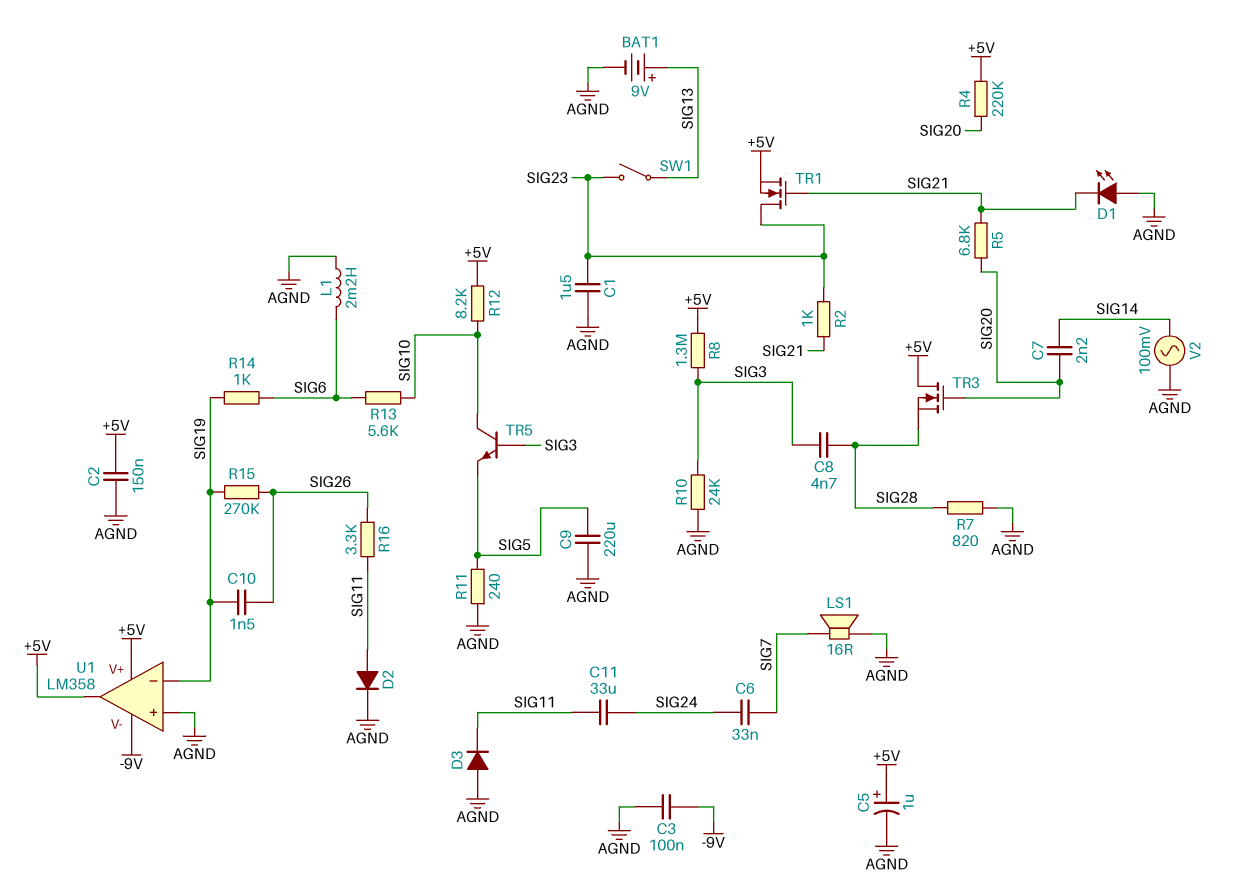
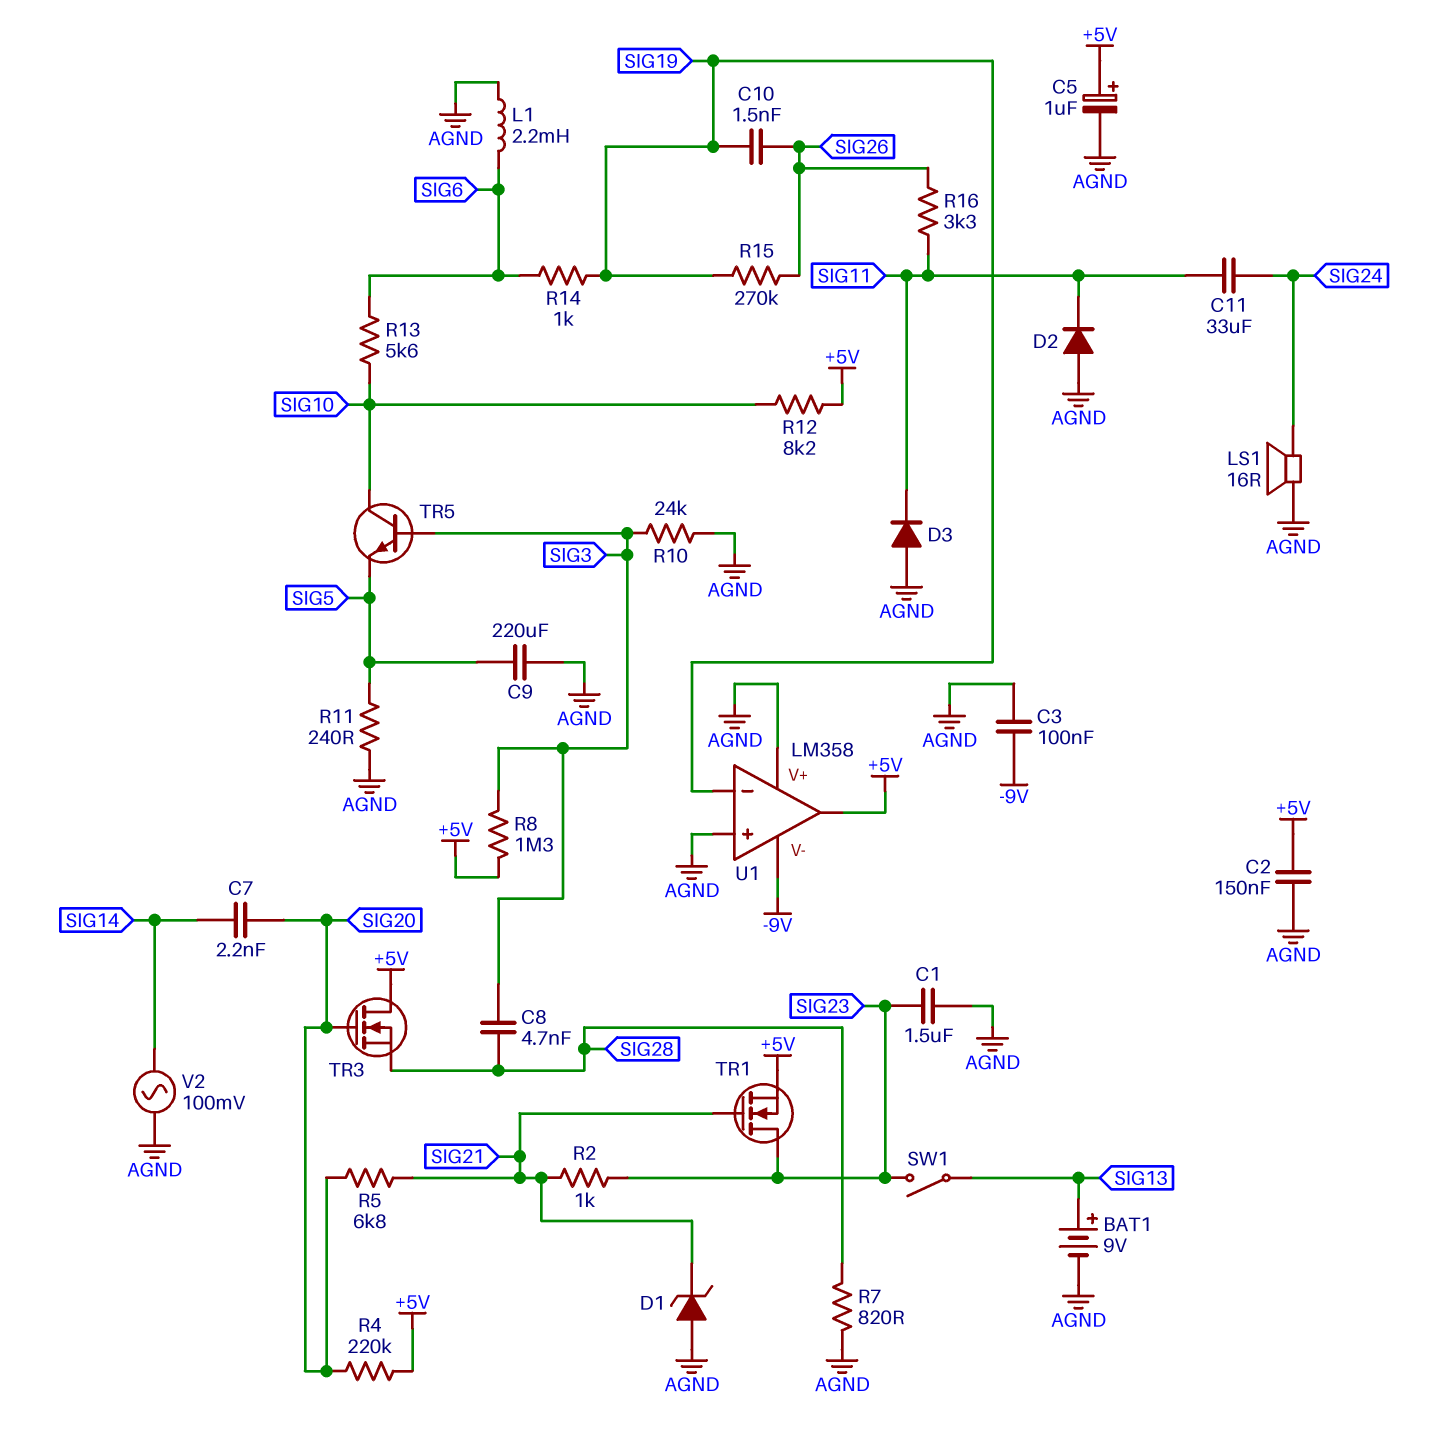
C6: 33nF (SIG7, SIG24) -> none
D1: LED (A AGND, K SIG21) -> zener (A AGND, K SIG21)
D2: diode (A SIG11, K AGND) -> diode (A AGND, K SIG11)
LS1: speaker 16R (AGND, SIG7) -> speaker 16R (AGND, SIG24)
U1 pin V+: +5V -> AGND

